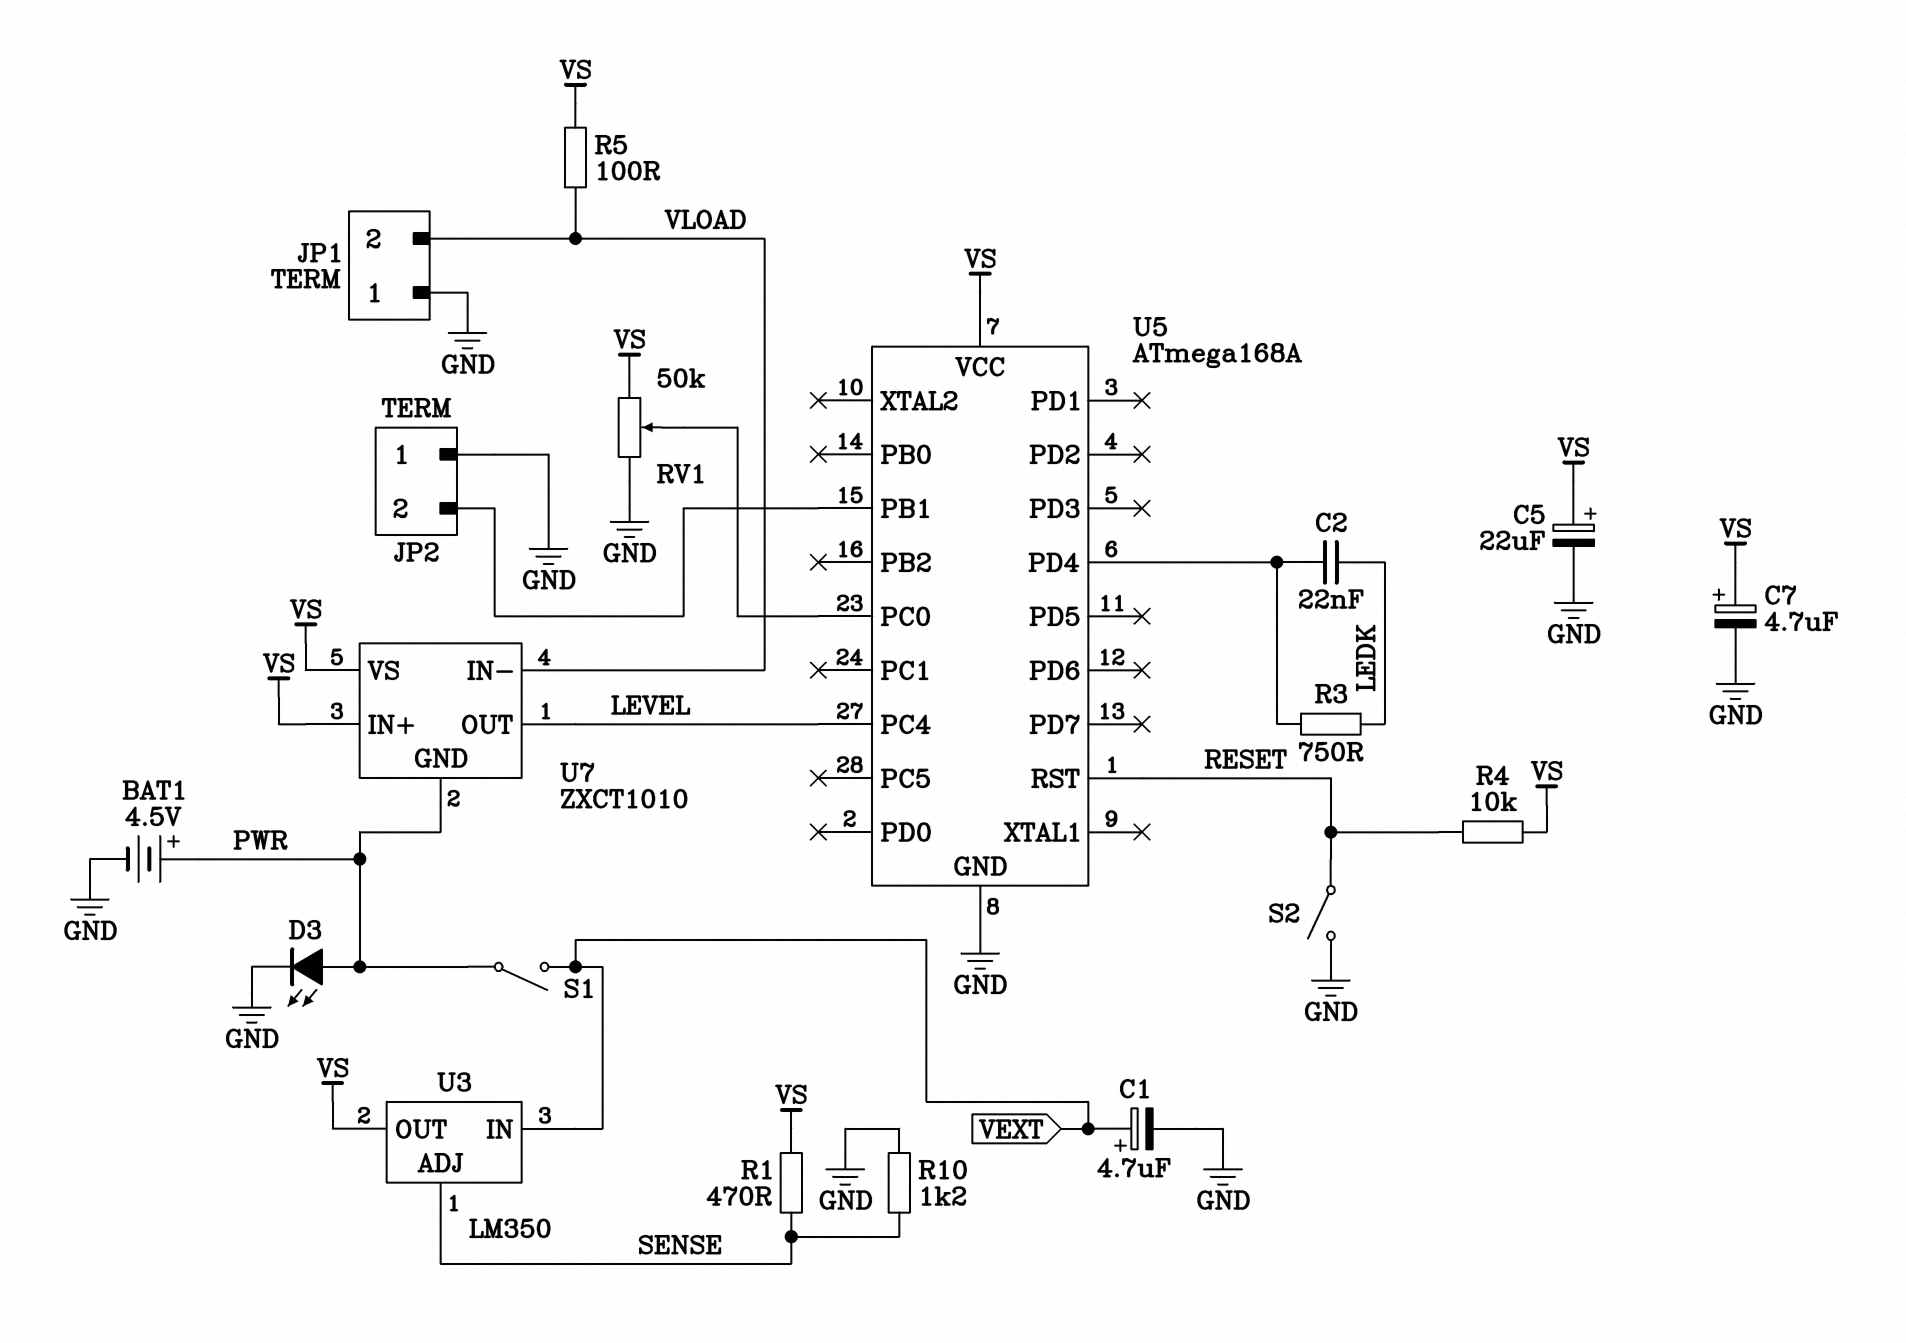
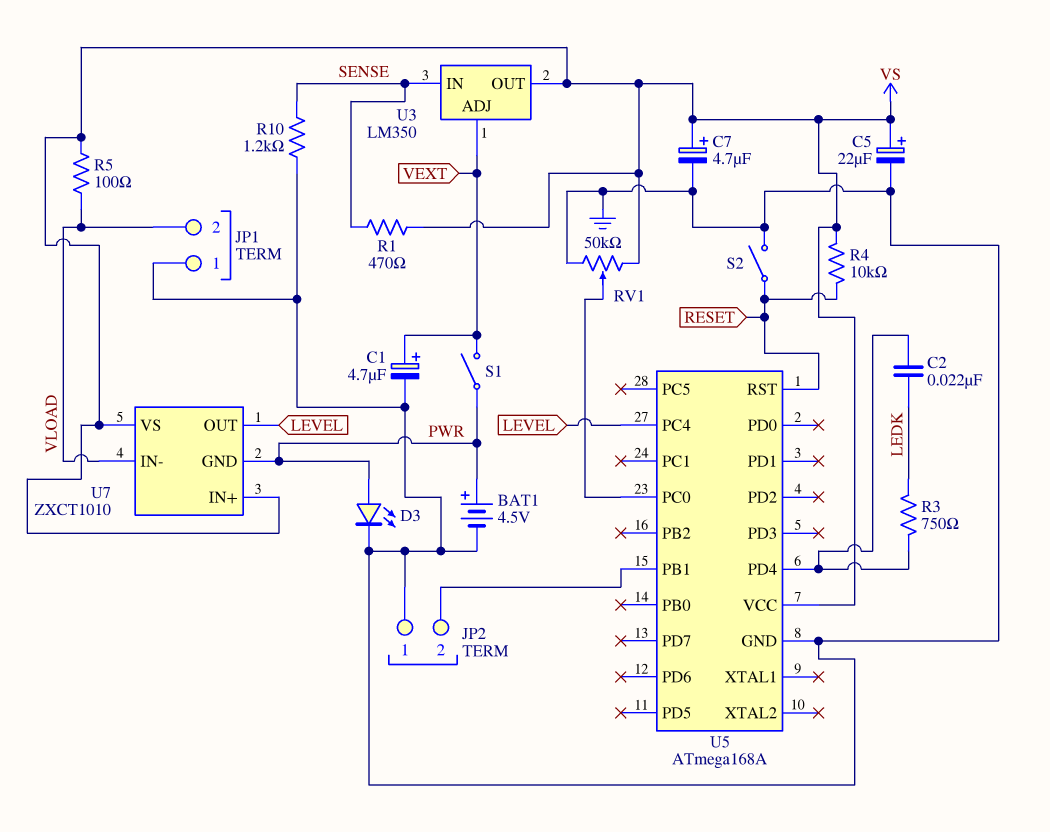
U3 pin ADJ: SENSE -> VEXT
U3 pin IN: VEXT -> SENSE

